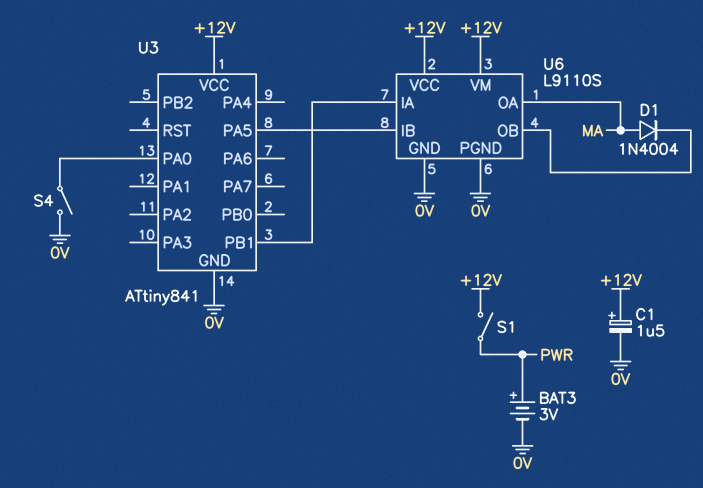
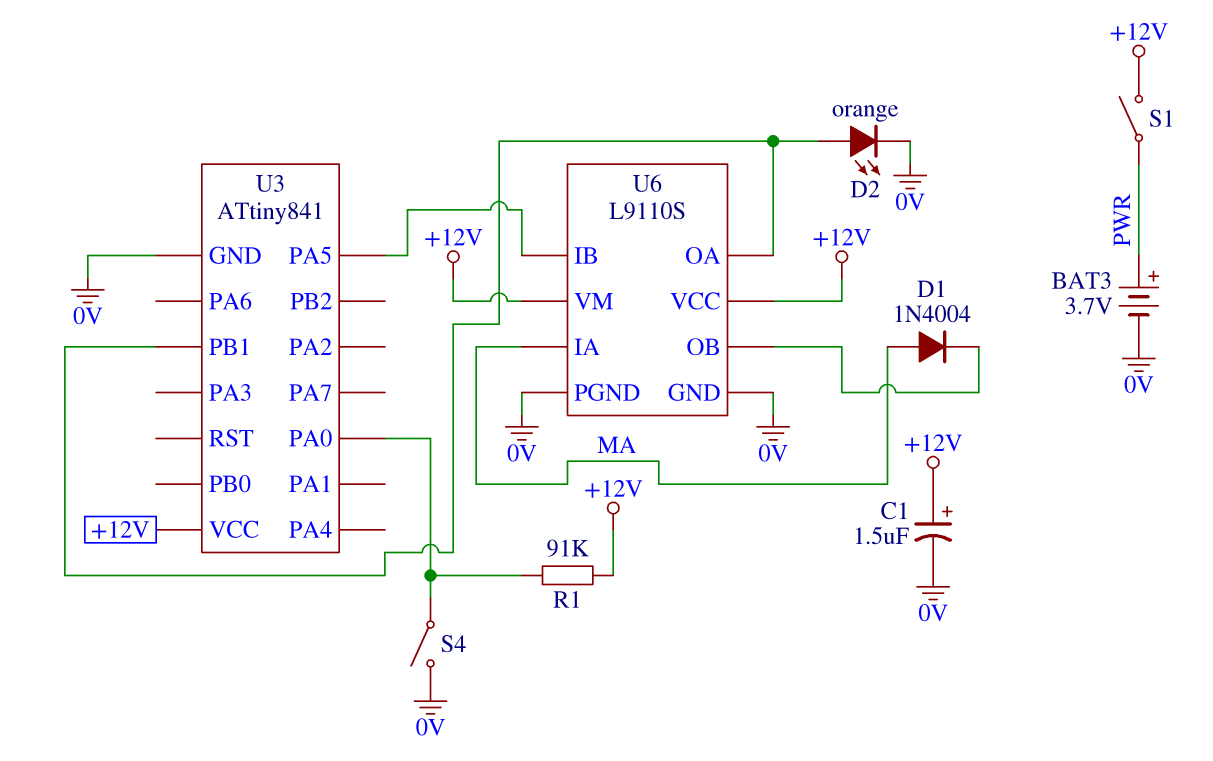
BAT3: 3V (plus PWR, minus 0V) -> 3.7V (plus PWR, minus 0V)
D2: none -> LED orange (A U3/PB1, K 0V)
R1: none -> 91k (+12V, U3/PA0)
U6 pin IA: U3/PB1 -> MA
U6 pin OA: MA -> U3/PB1

